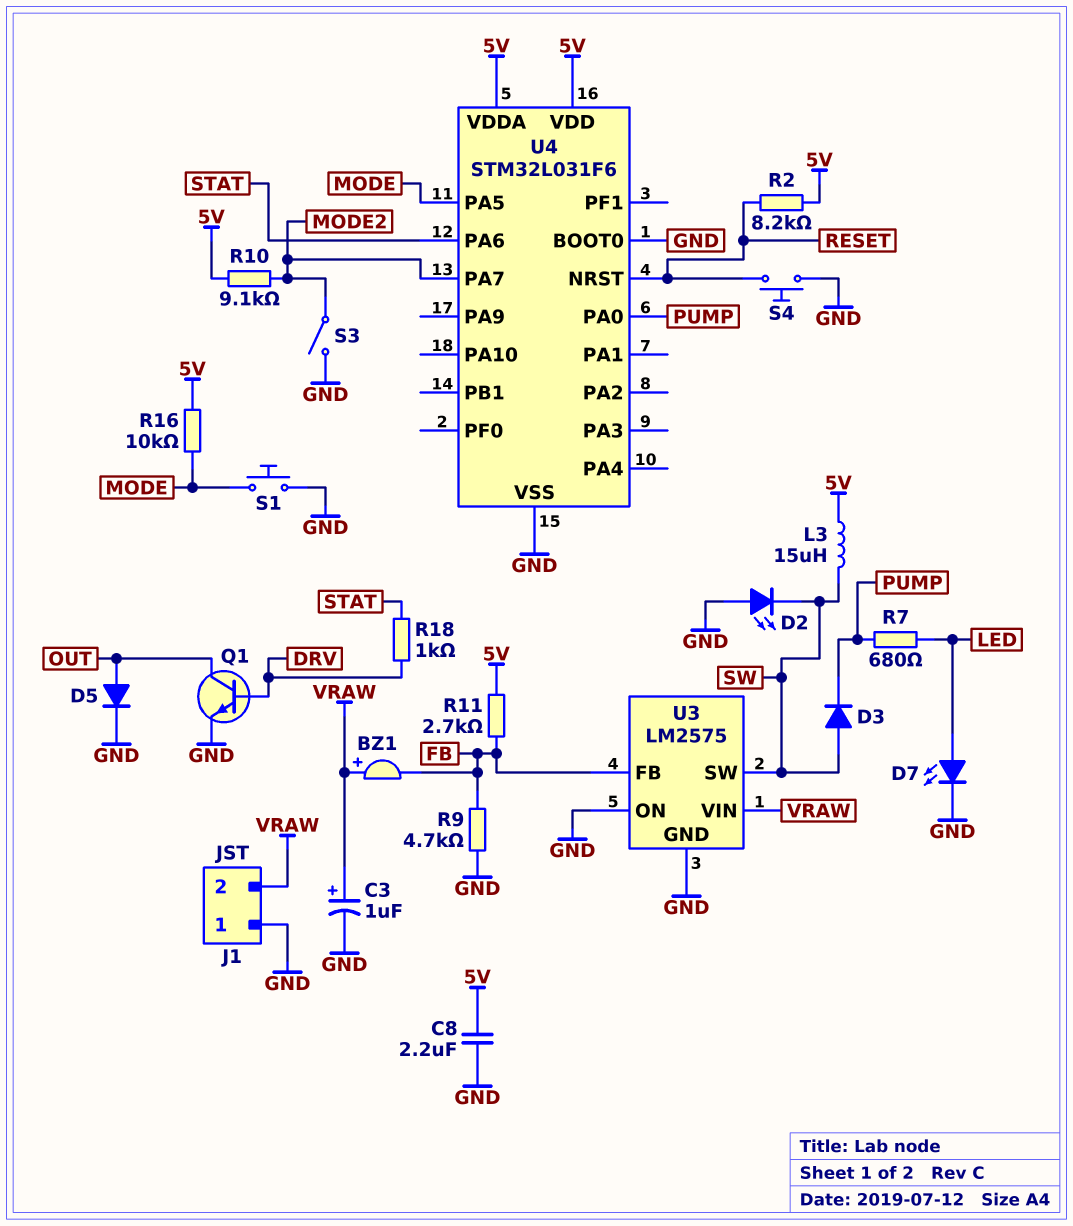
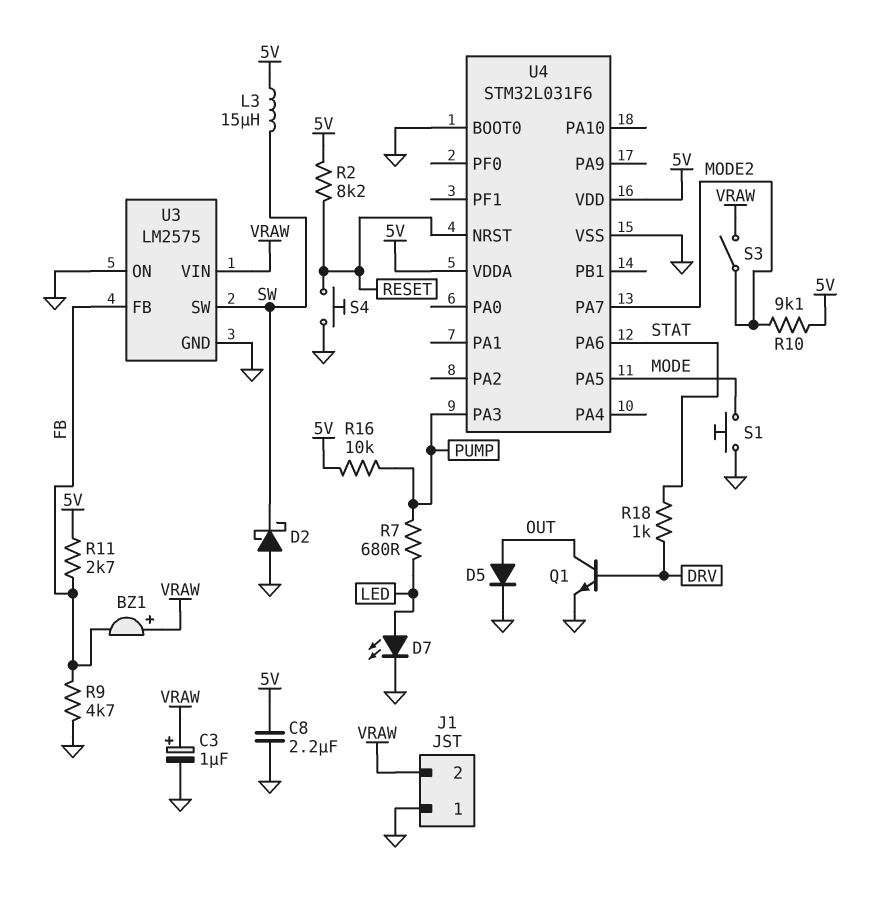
D2: LED (A GND, K SW) -> schottky (A GND, K SW)
D3: diode (A SW, K PUMP) -> none
R16: 10k (5V, MODE) -> 10k (5V, PUMP)
S3: switch (GND, MODE2) -> switch (MODE2, VRAW)
U4 pin PA0: PUMP -> none
U4 pin PA3: none -> PUMP

